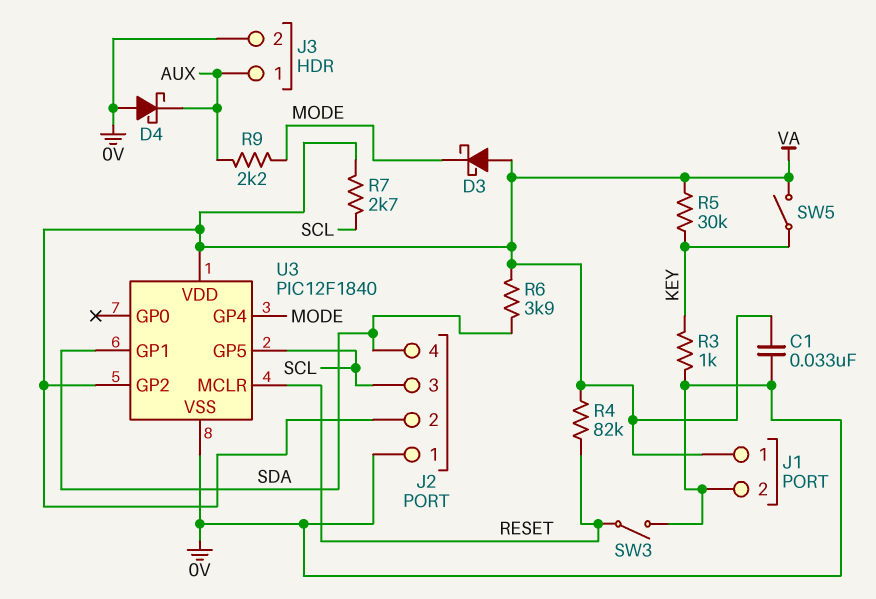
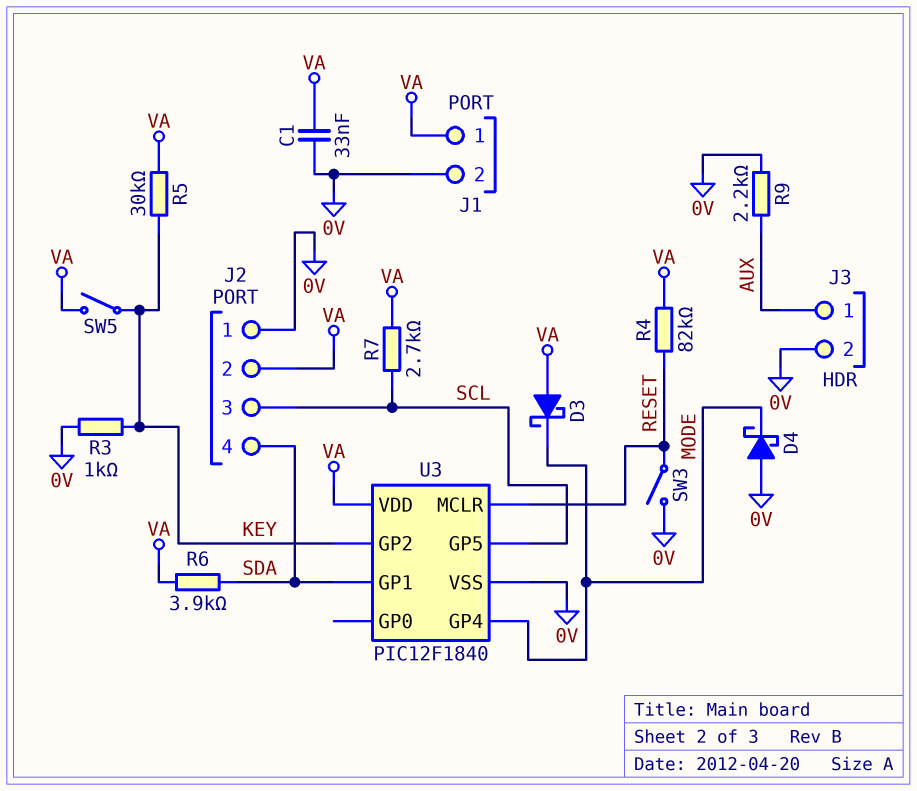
D4: schottky (A 0V, K AUX) -> schottky (A 0V, K MODE)
R9: 2.2k (AUX, MODE) -> 2.2k (0V, AUX)
U3 pin GP2: VA -> KEY

